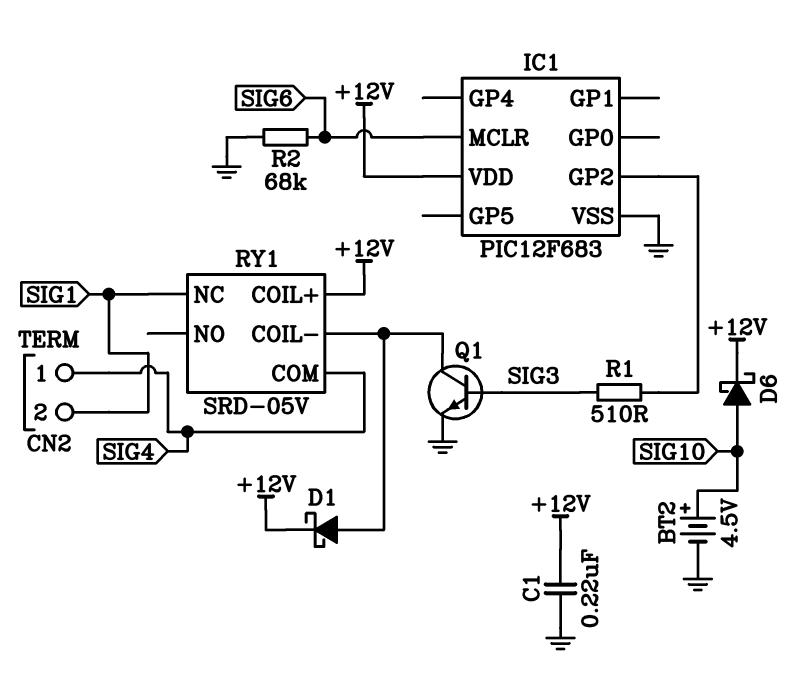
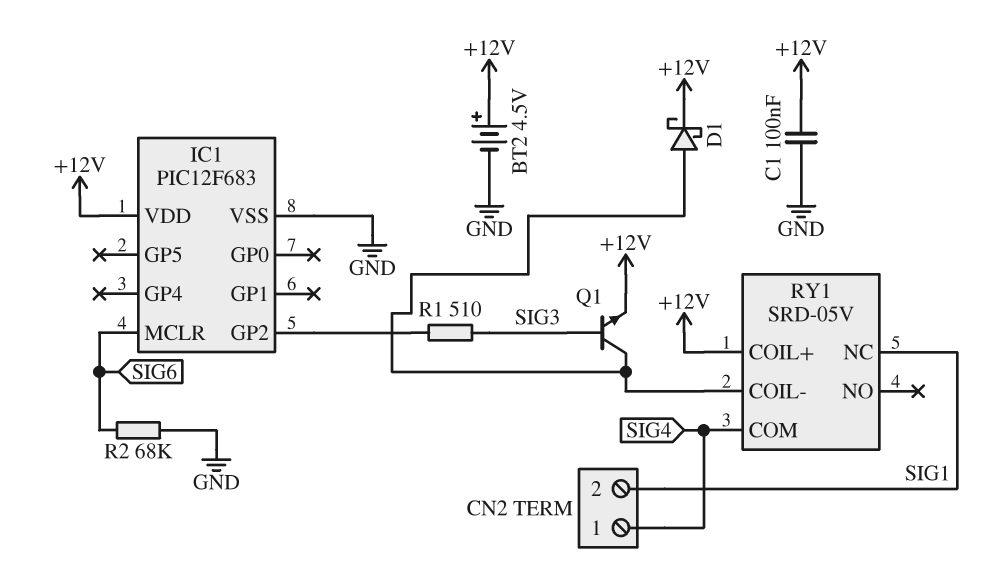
BT2: 4.5V (plus SIG10, minus GND) -> 4.5V (plus +12V, minus GND)
C1: 220nF (+12V, GND) -> 100nF (+12V, GND)
D6: schottky (A SIG10, K +12V) -> none
Q1: NPN (B SIG3, C RY1/COIL-, E GND) -> NPN (B SIG3, C RY1/COIL-, E +12V)

